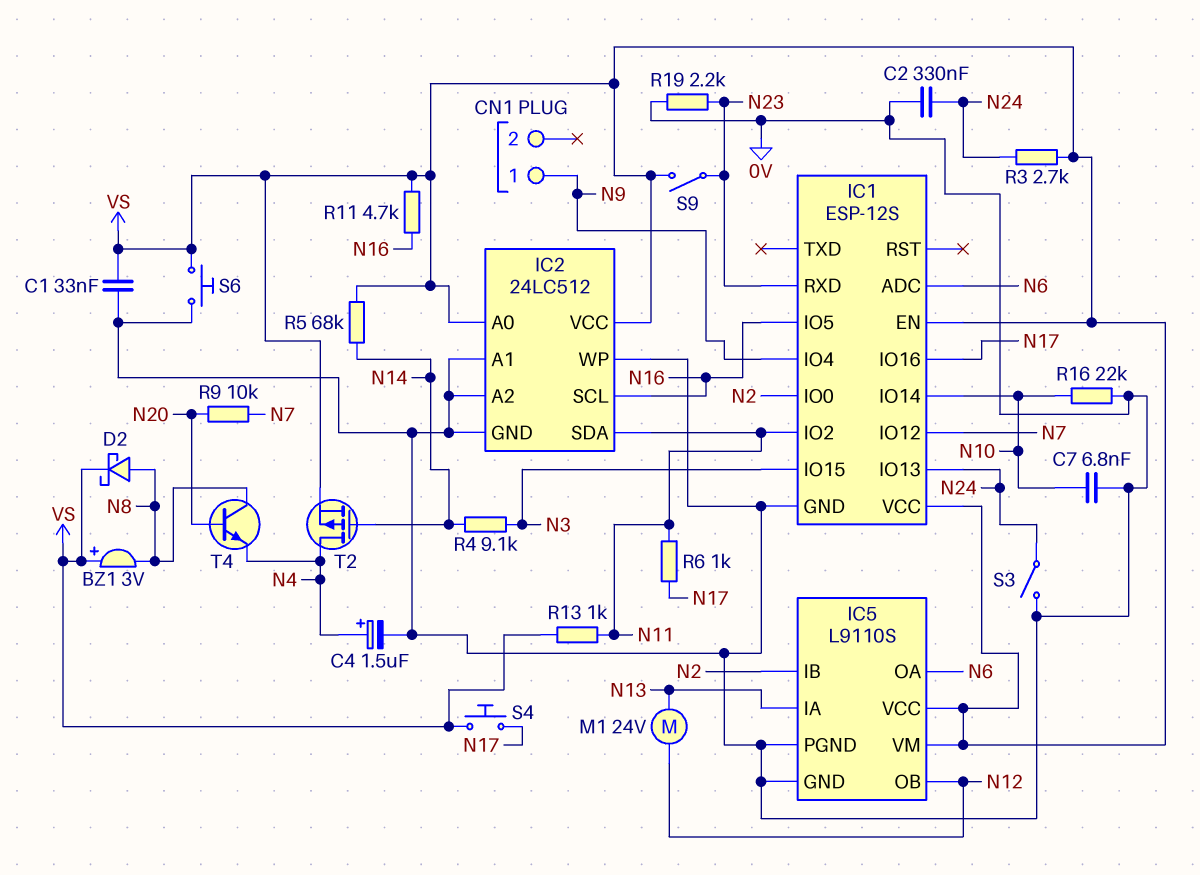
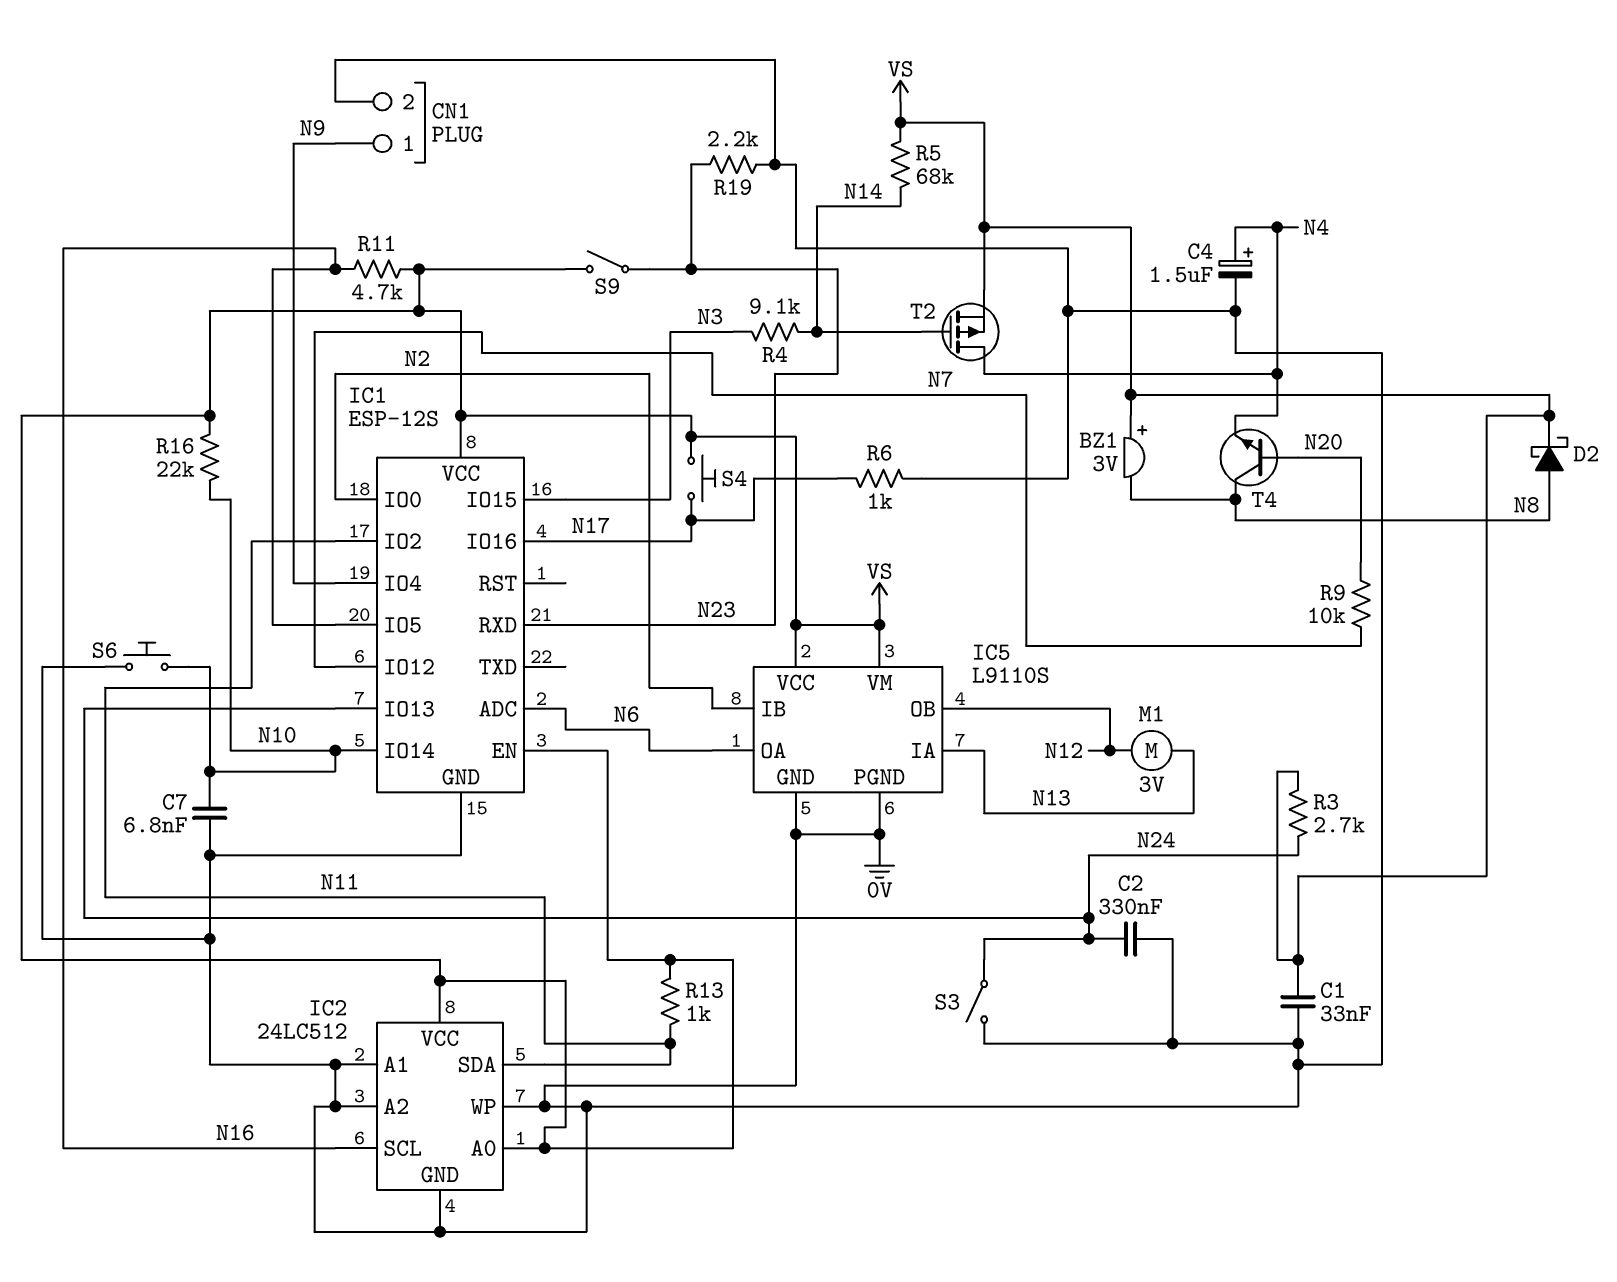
CN1 pin 2: none -> 0V
M1: motor 24V (N12, N13) -> motor 3V (N12, N13)
R6: 1k (N11, N17) -> 1k (0V, N17)
R16: 22k (0V, N10) -> 22k (N10, VS)
S6: button (0V, VS) -> button (0V, N10)

